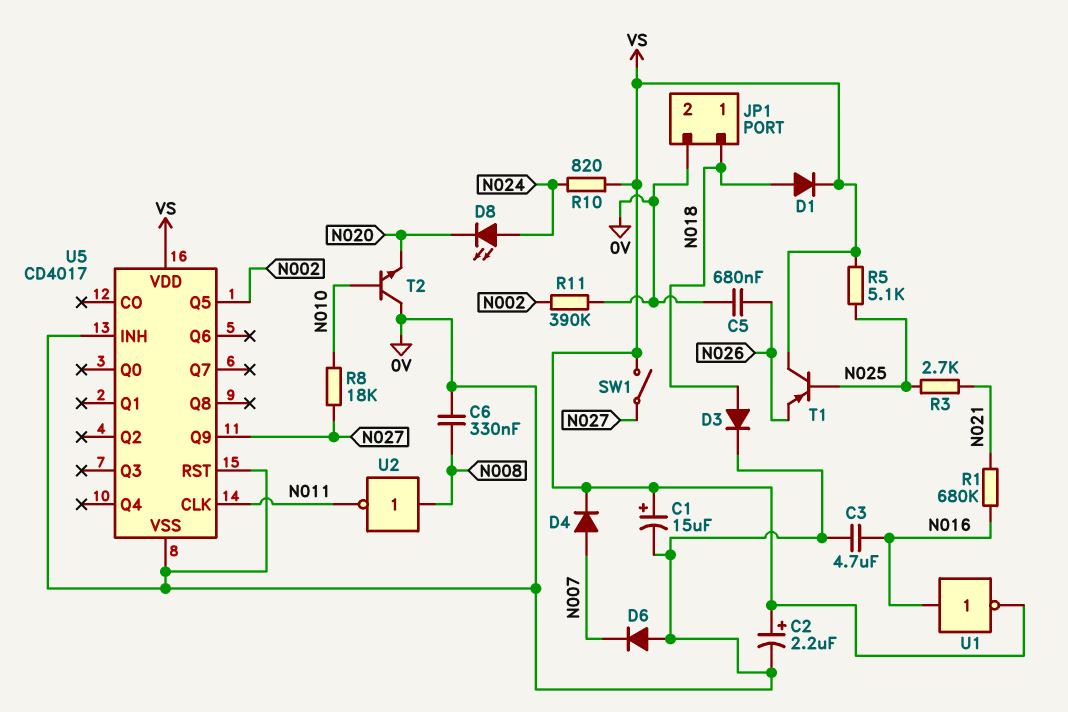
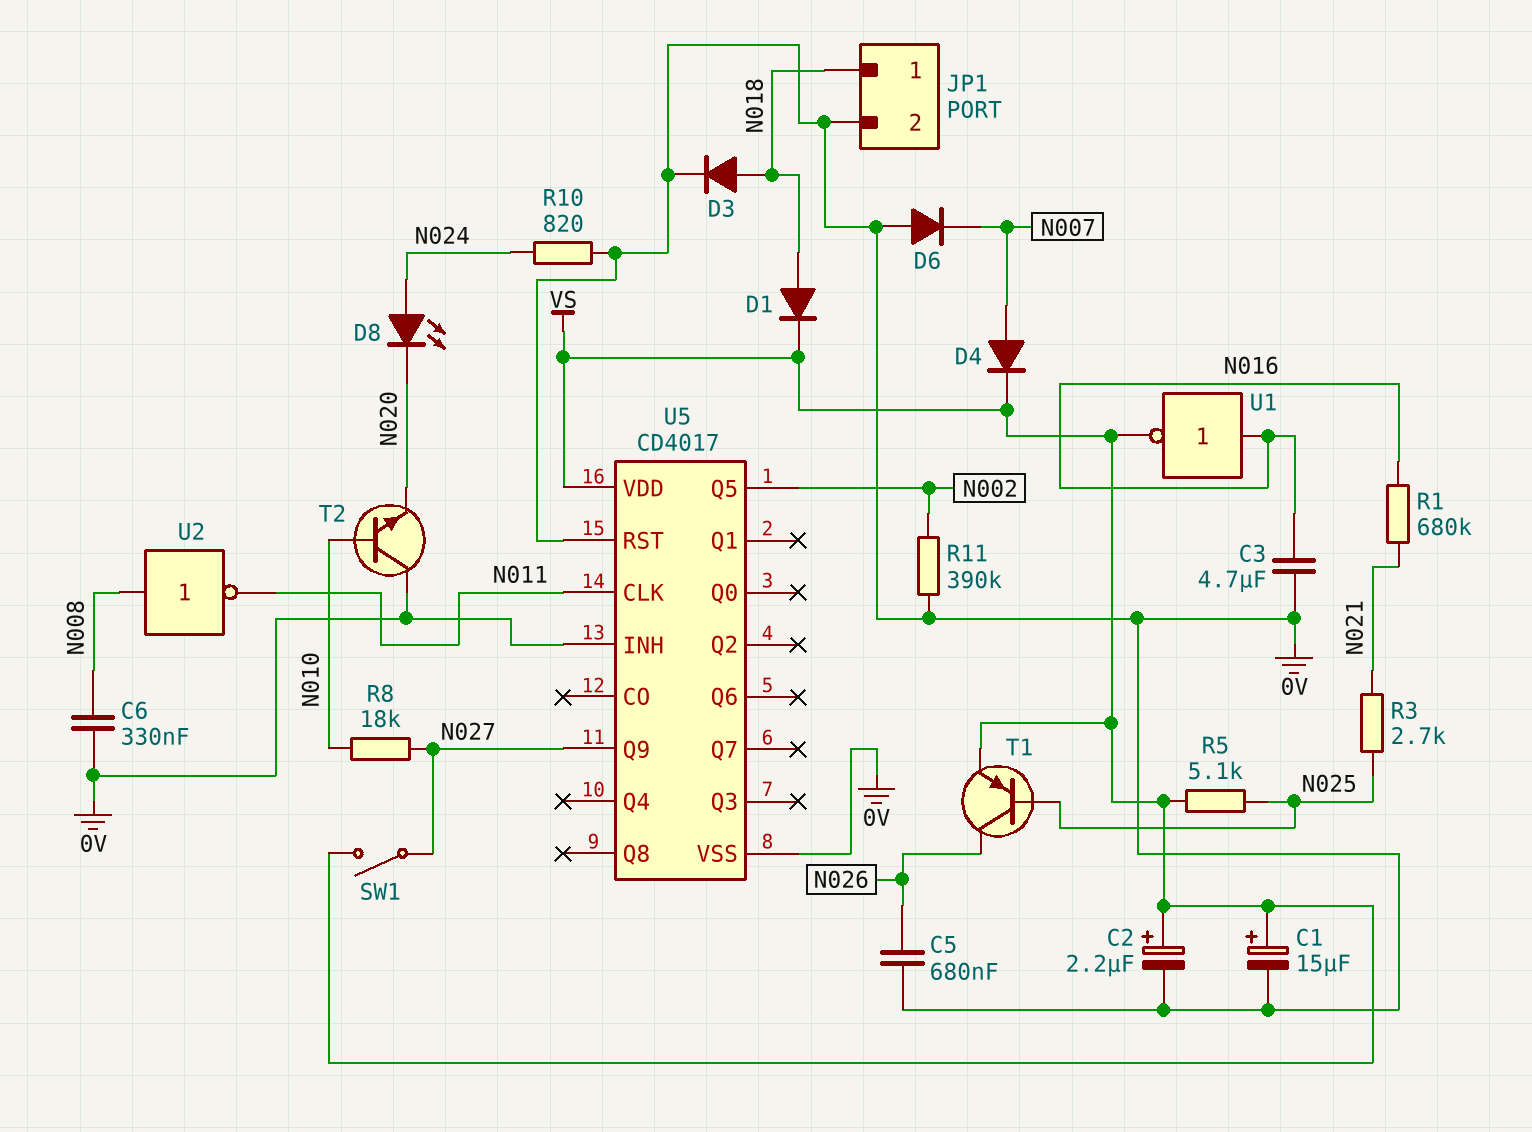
R10: 820 (N024, VS) -> 820 (0V, N024)
T1: PNP (B N025, C VS, E N026) -> PNP (B N025, C N026, E VS)

